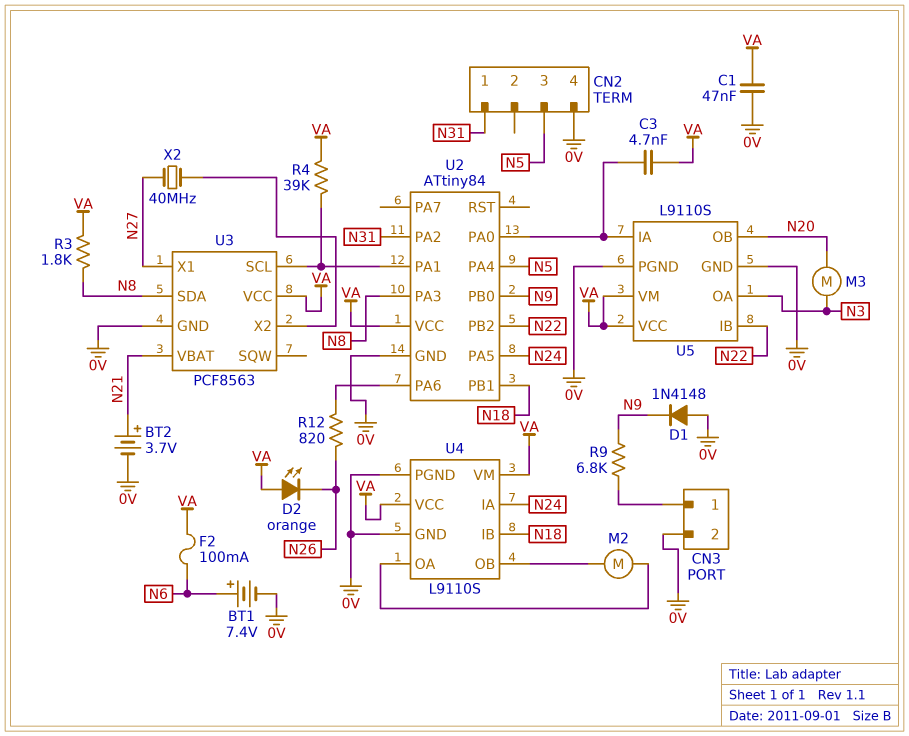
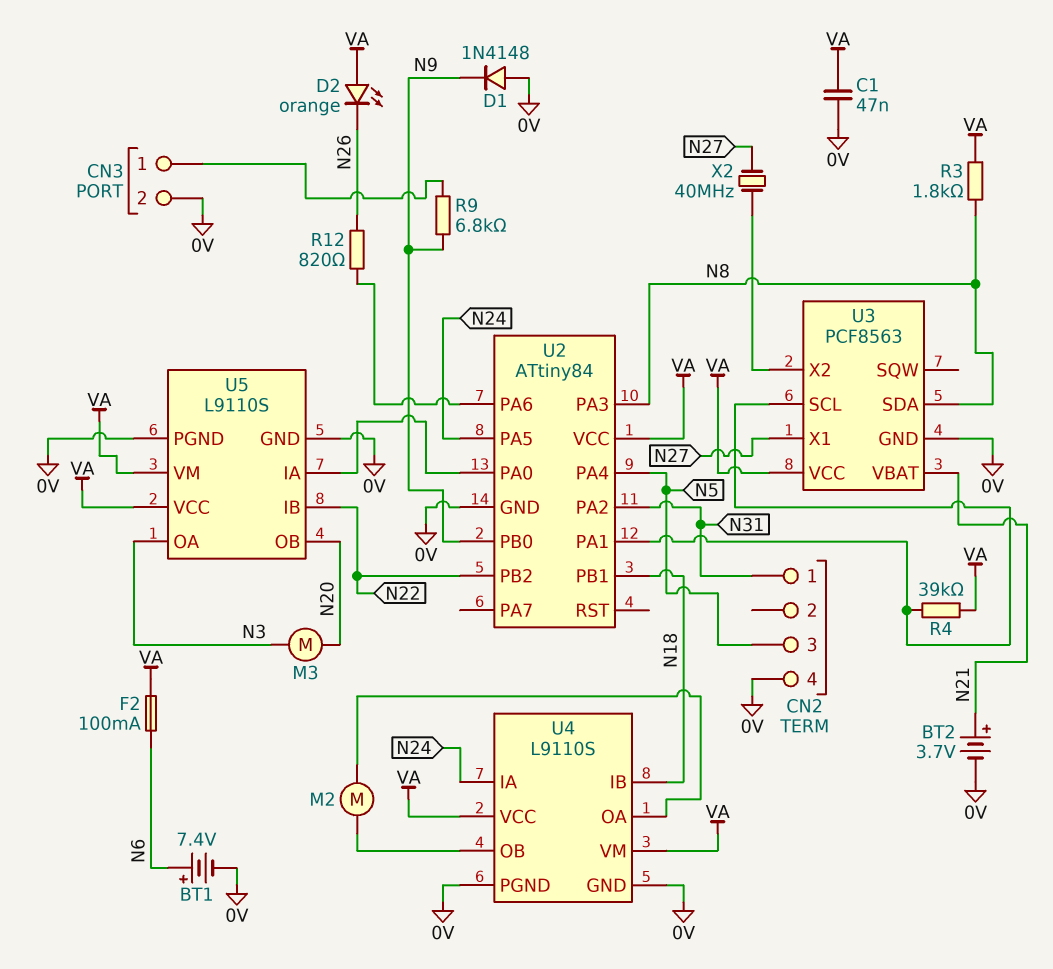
C3: 4.7nF (U2/PA0, VA) -> none

